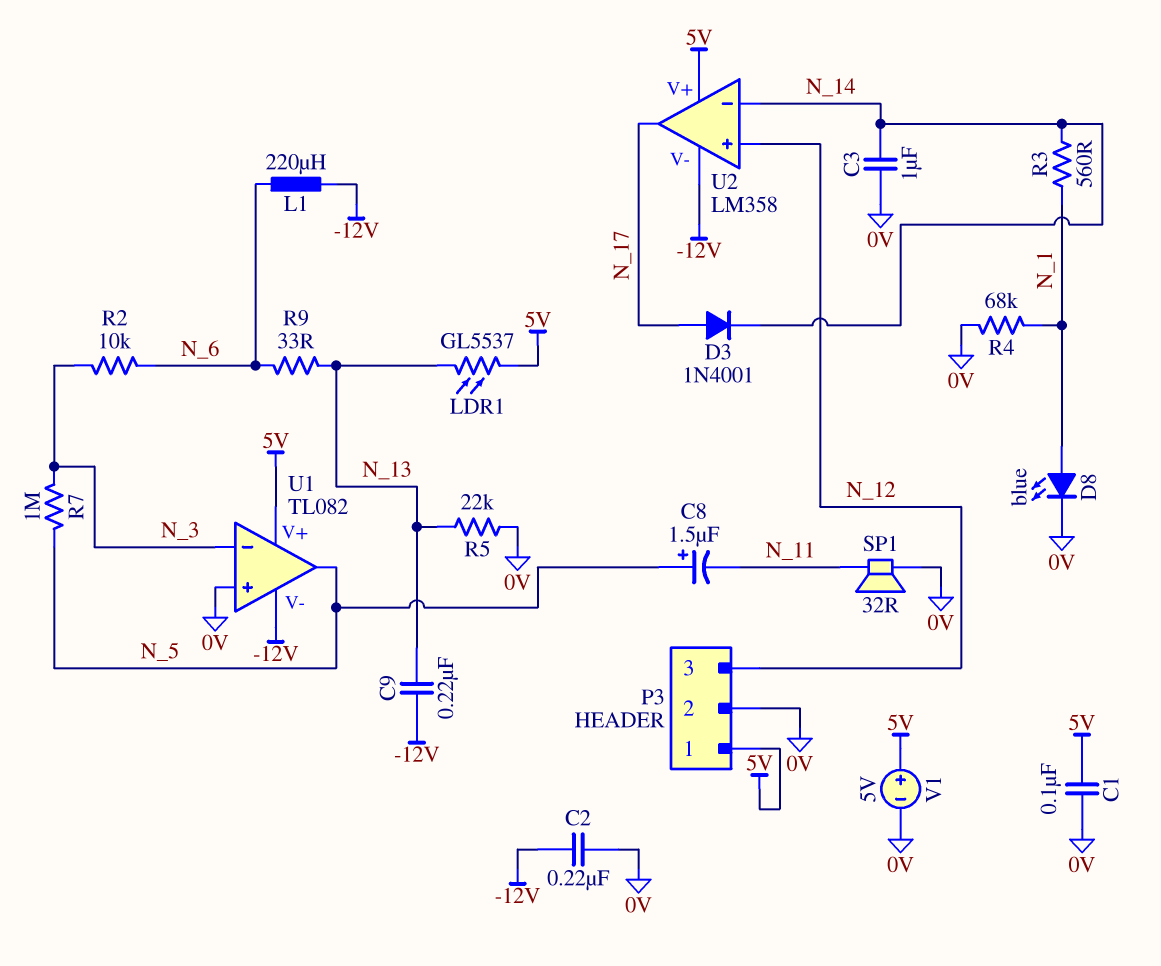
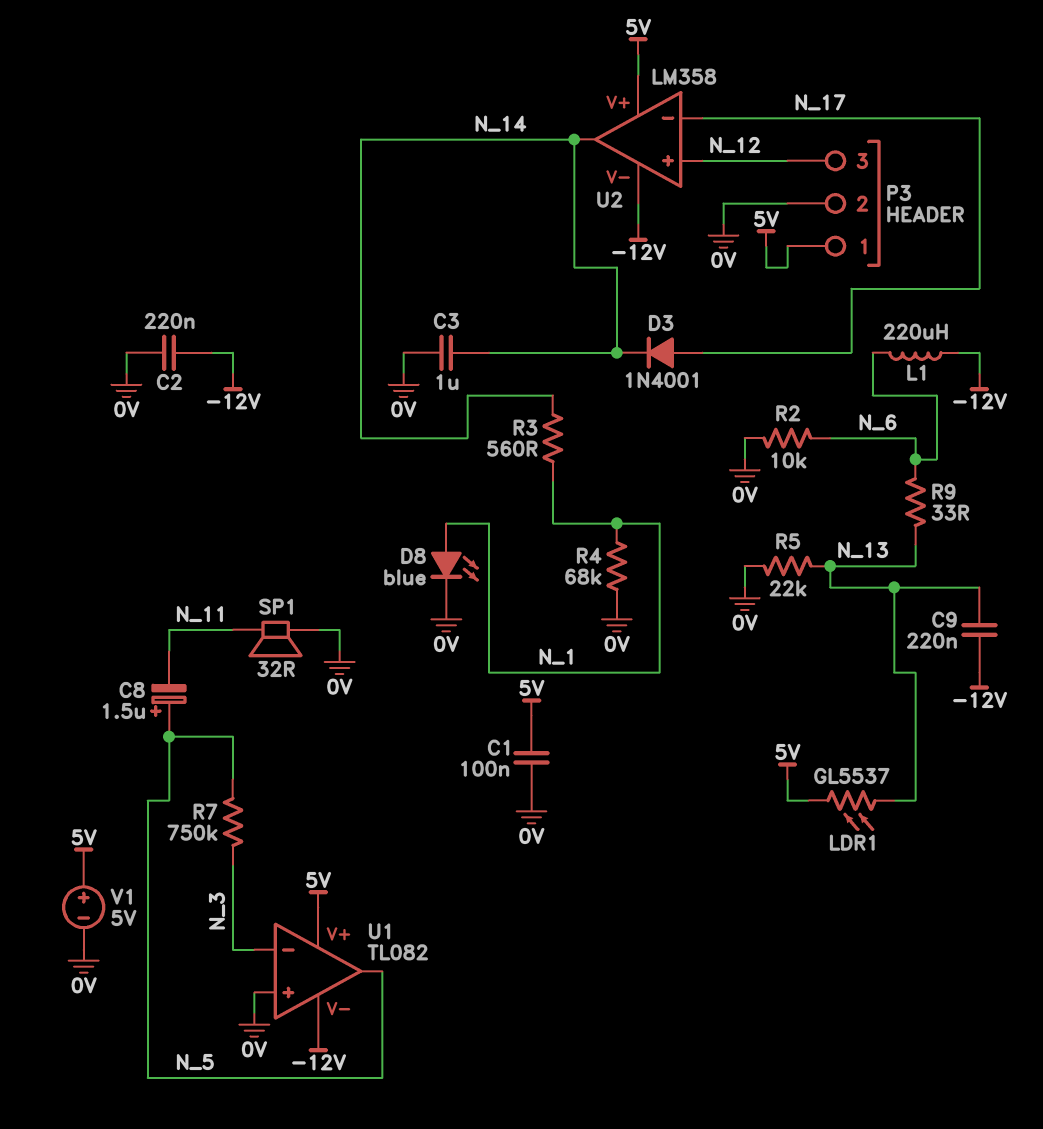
R2: 10k (N_3, N_6) -> 10k (0V, N_6)
R7: 1M (N_3, N_5) -> 750k (N_3, N_5)
U2 pin in-: N_14 -> N_17
U2 pin out: N_17 -> N_14

